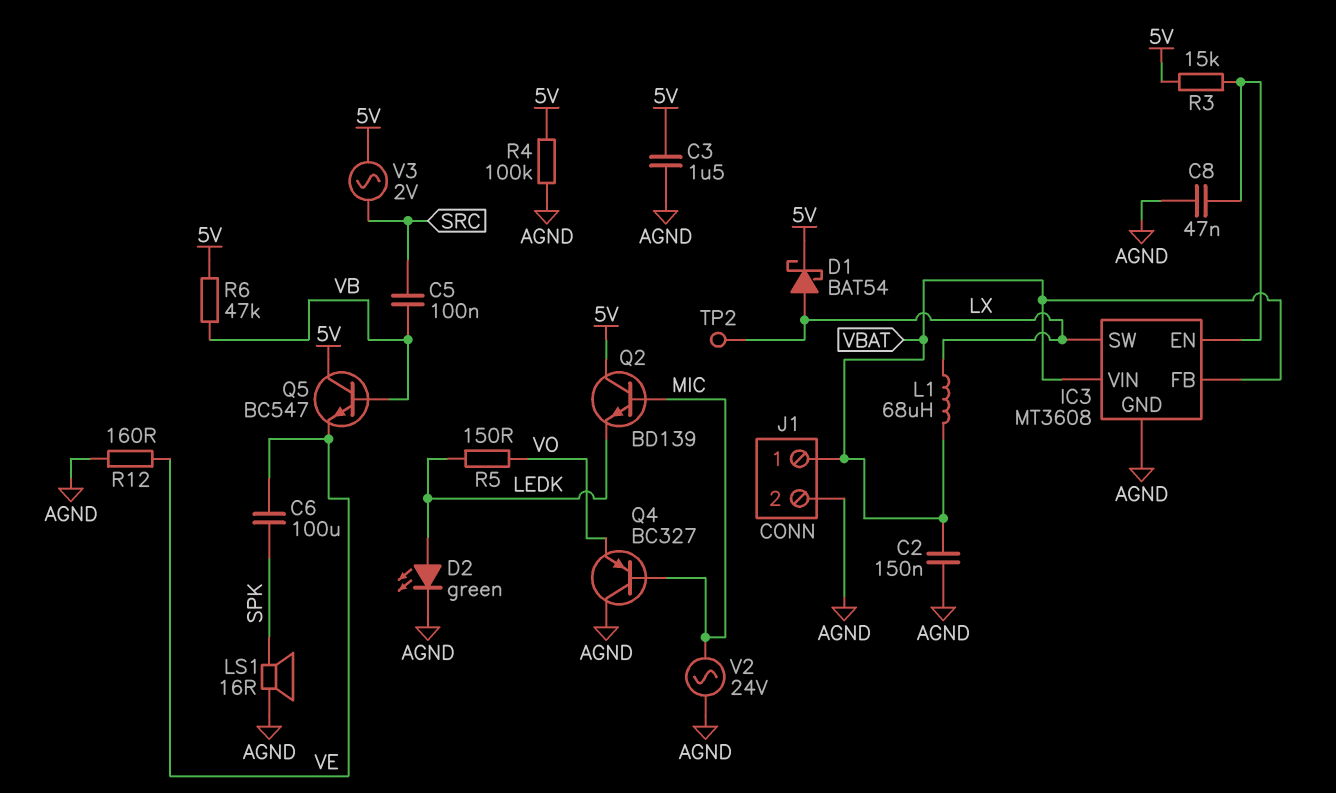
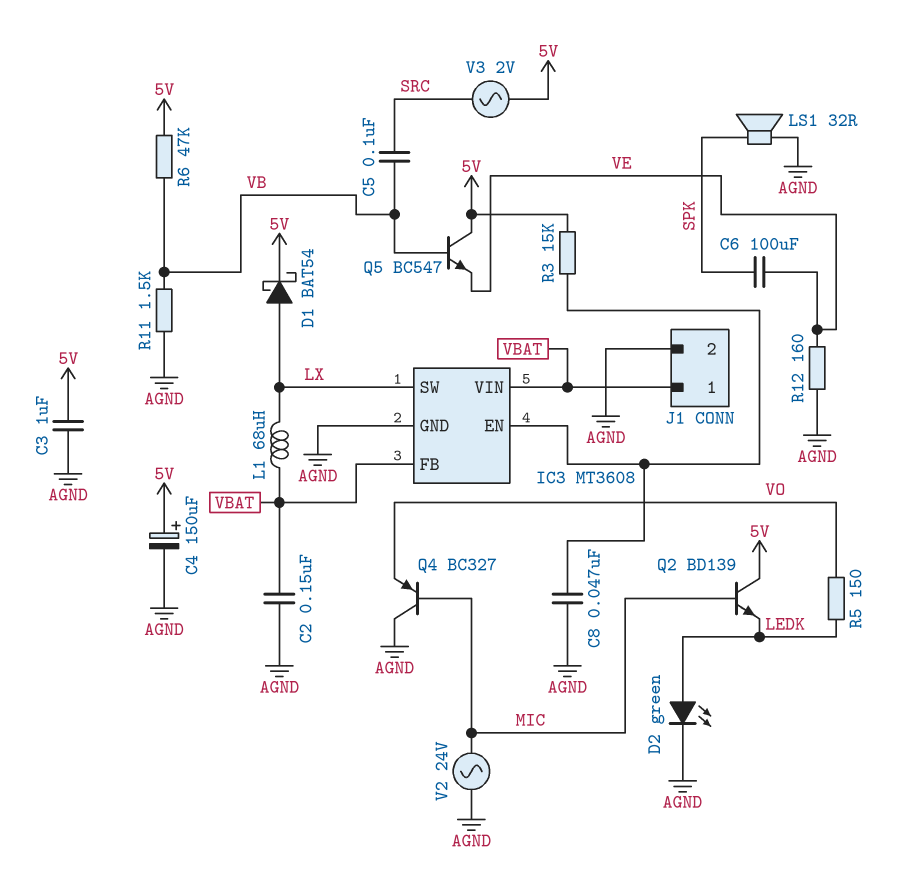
C3: 1.5uF (5V, AGND) -> 1uF (5V, AGND)
C4: none -> 150uF (plus 5V, minus AGND)
LS1: speaker 16R (AGND, SPK) -> speaker 32R (AGND, SPK)
R4: 100k (5V, AGND) -> none
R11: none -> 1.5k (AGND, VB)
TP2: test point (LX) -> none

